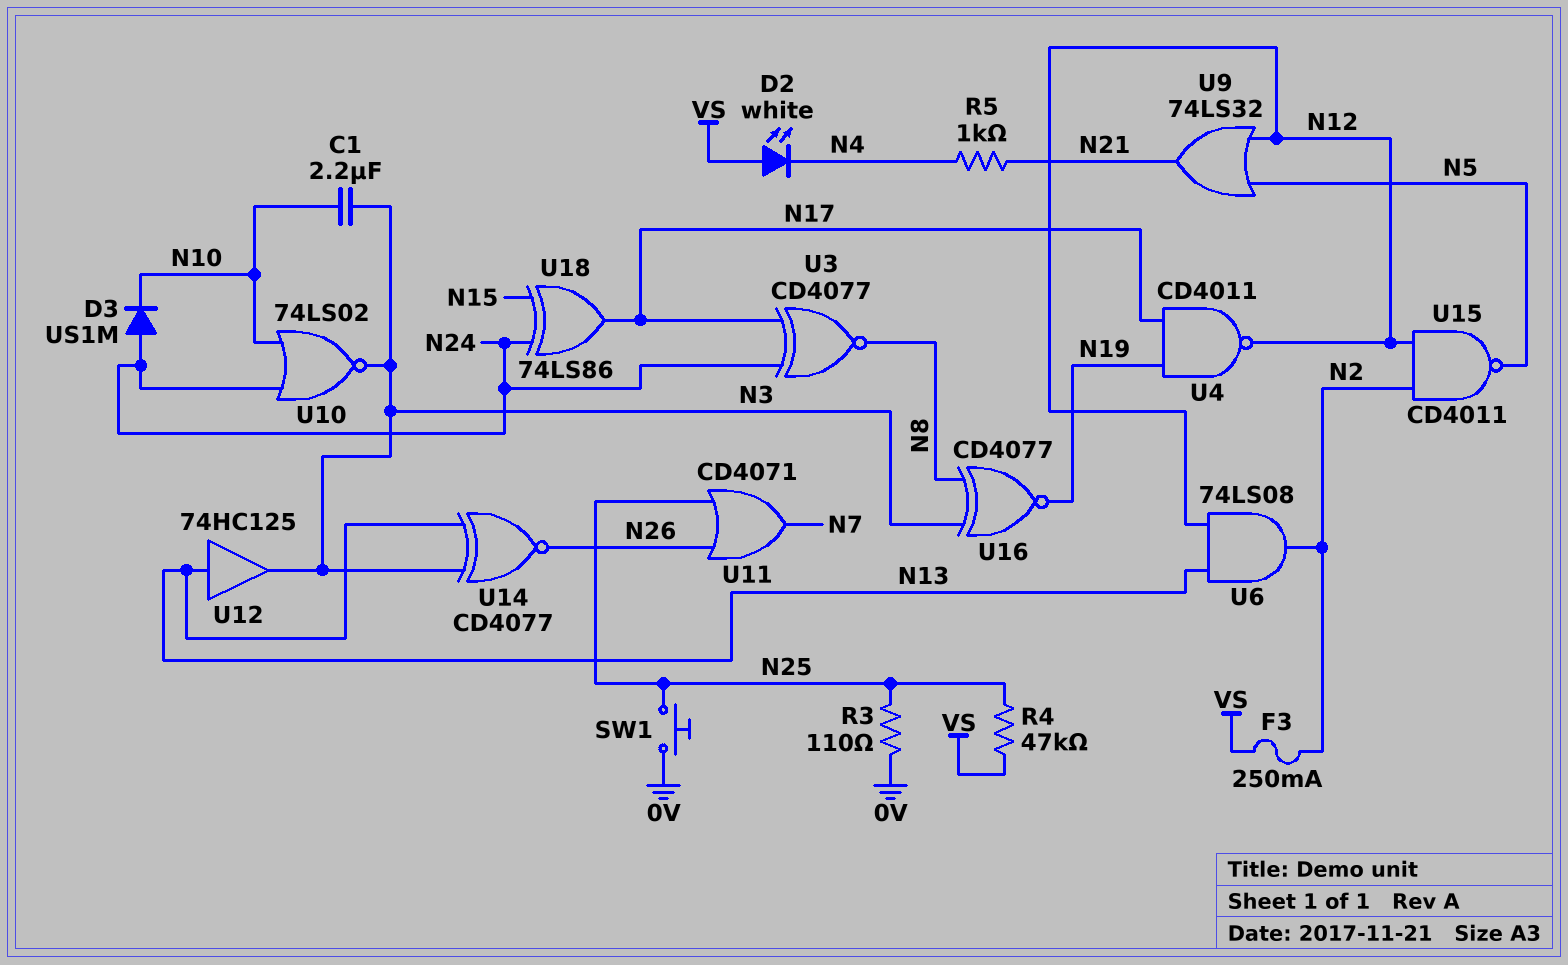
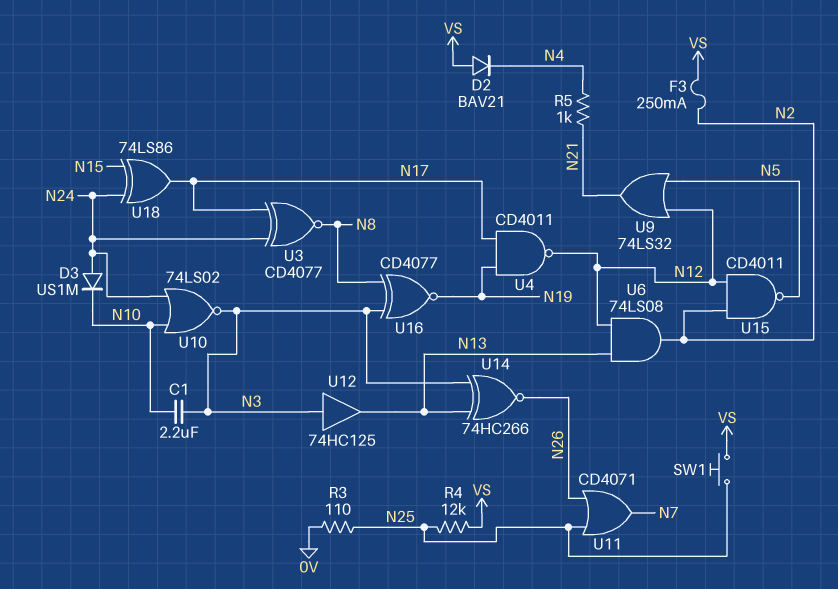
D2: LED white (A VS, K N4) -> diode BAV21 (A VS, K N4)
R4: 47k (N25, VS) -> 12k (N25, VS)
SW1: button (0V, N25) -> button (N25, VS)
U12: buffer 74HC125 (in N13, out N3) -> buffer 74HC125 (in N3, out N13)
U14: XNOR CD4077 (in N3, in N13, out N26) -> XNOR 74HC266 (in N3, in N13, out N26)

